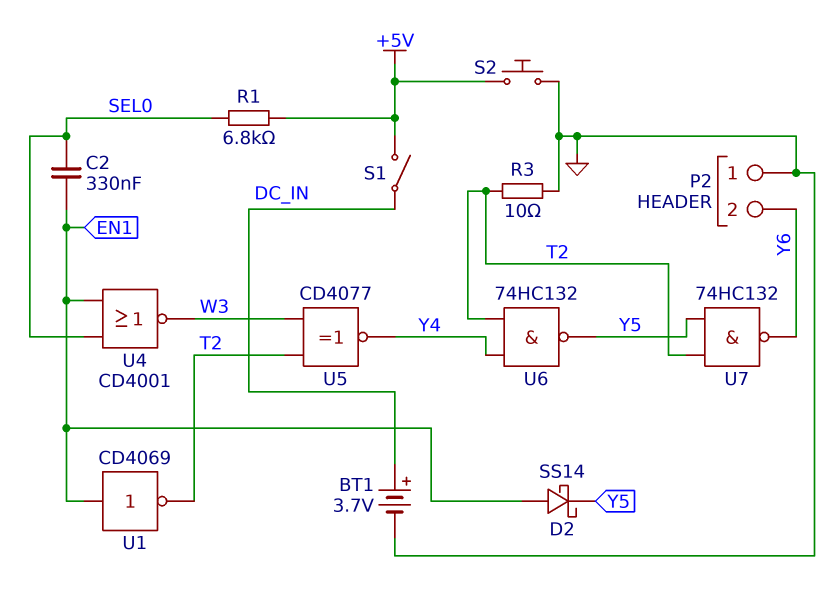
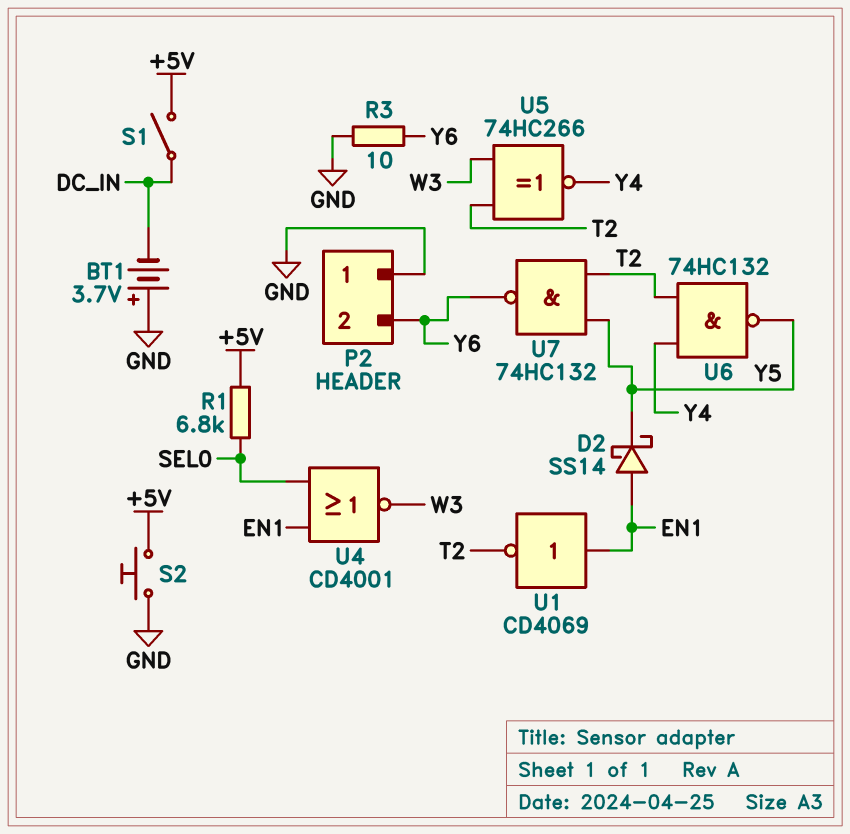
BT1: 3.7V (plus DC_IN, minus GND) -> 3.7V (plus GND, minus DC_IN)
C2: 330nF (EN1, SEL0) -> none
R3: 10 (GND, T2) -> 10 (GND, Y6)
U5: XNOR CD4077 (in T2, in W3, out Y4) -> XNOR 74HC266 (in T2, in W3, out Y4)

